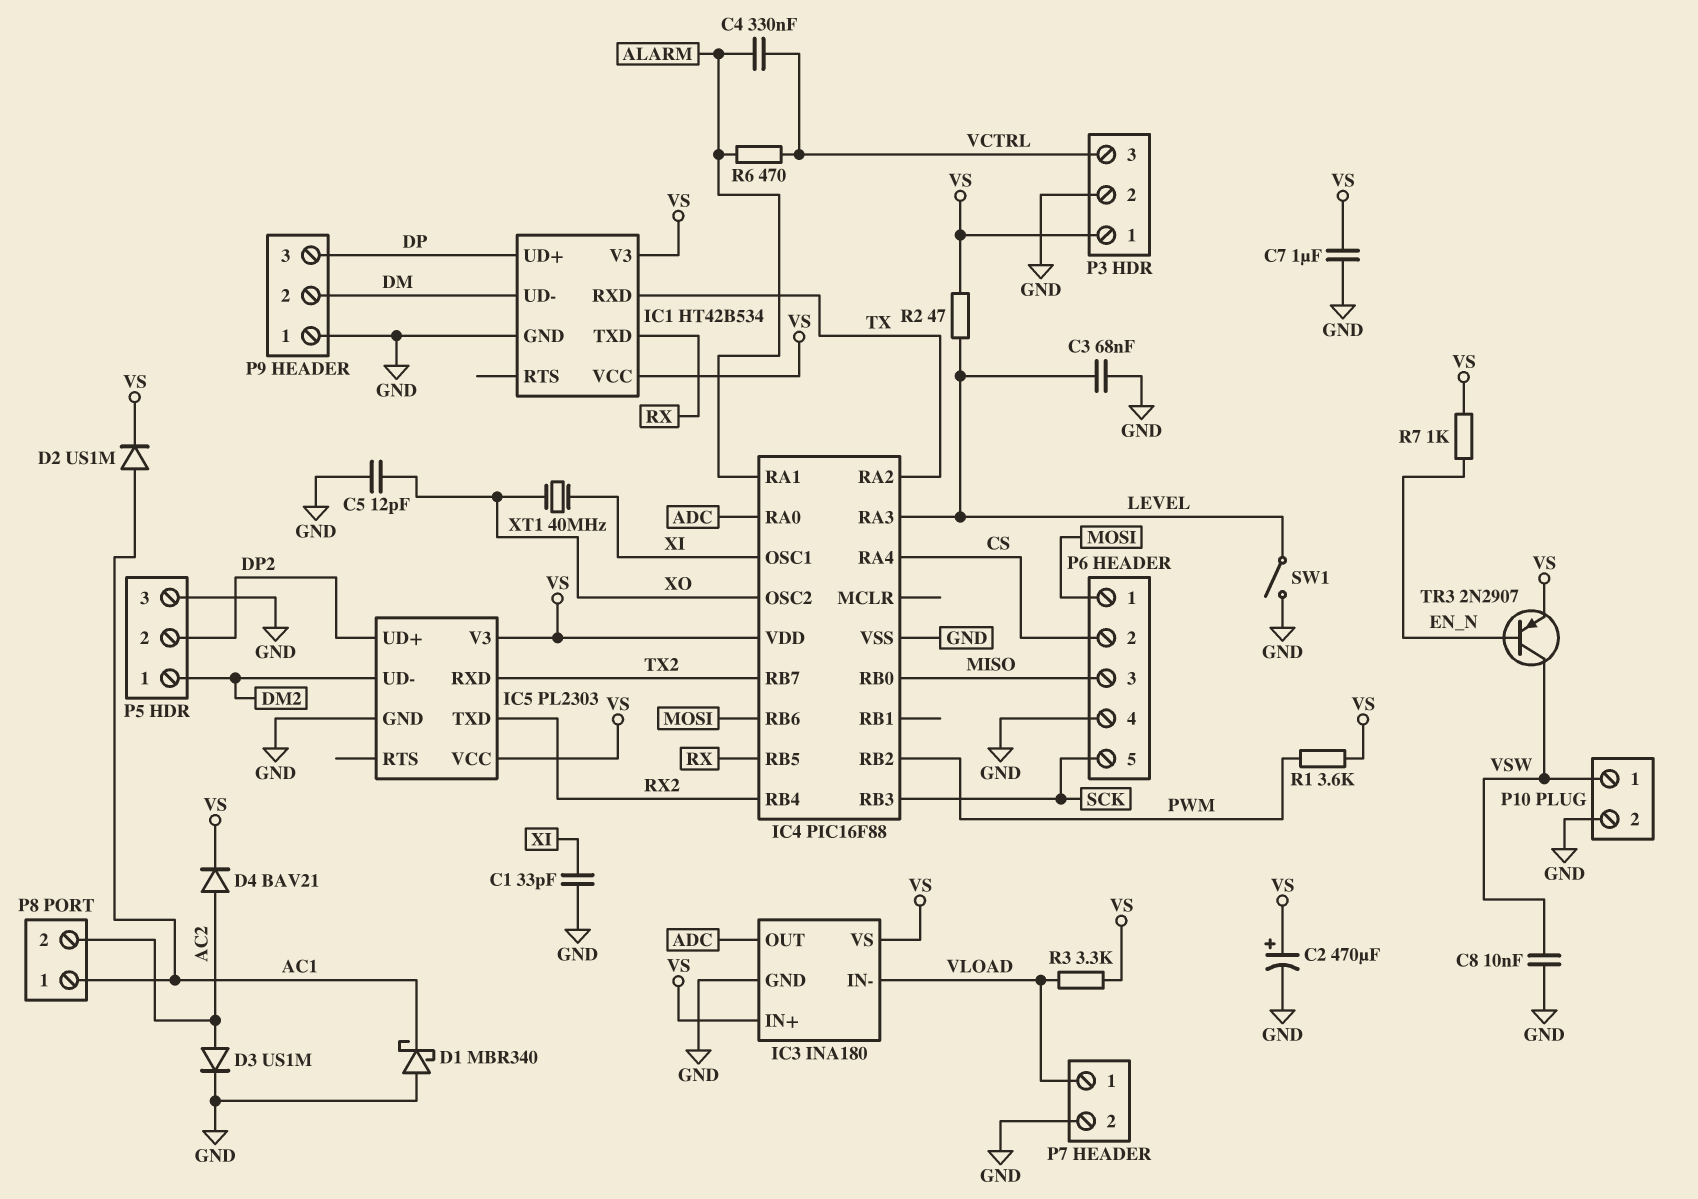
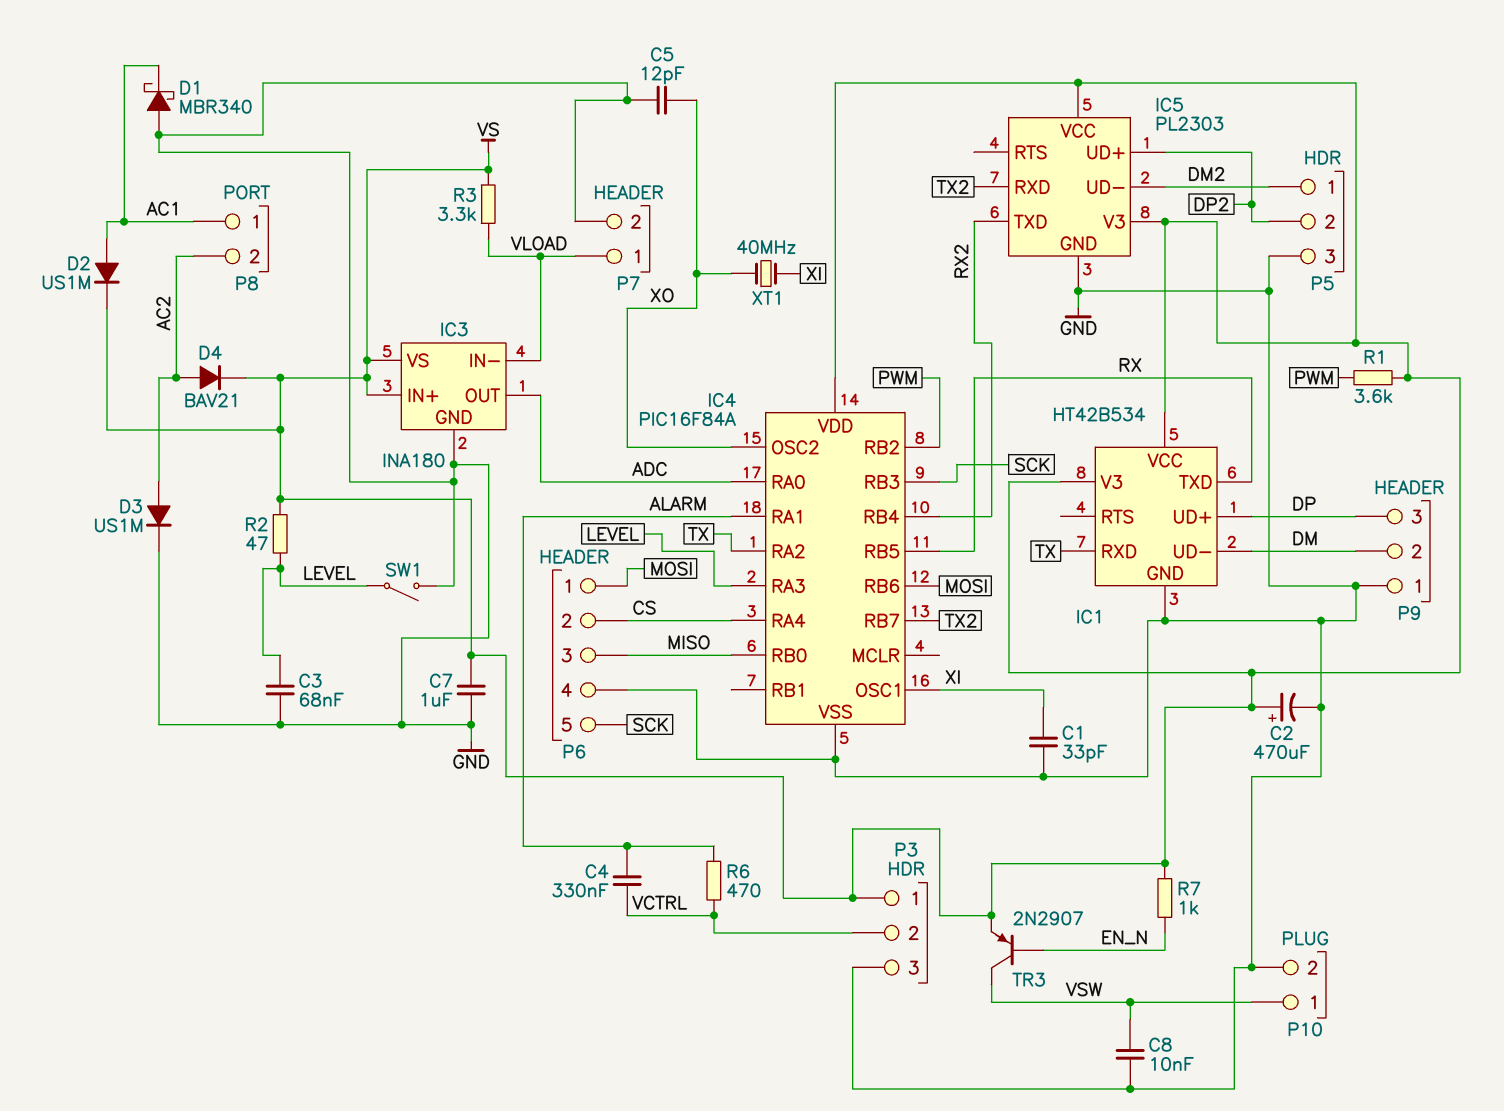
IC4: PIC16F88 -> PIC16F84A
P3 pin 2: GND -> VCTRL
P3 pin 3: VCTRL -> GND

